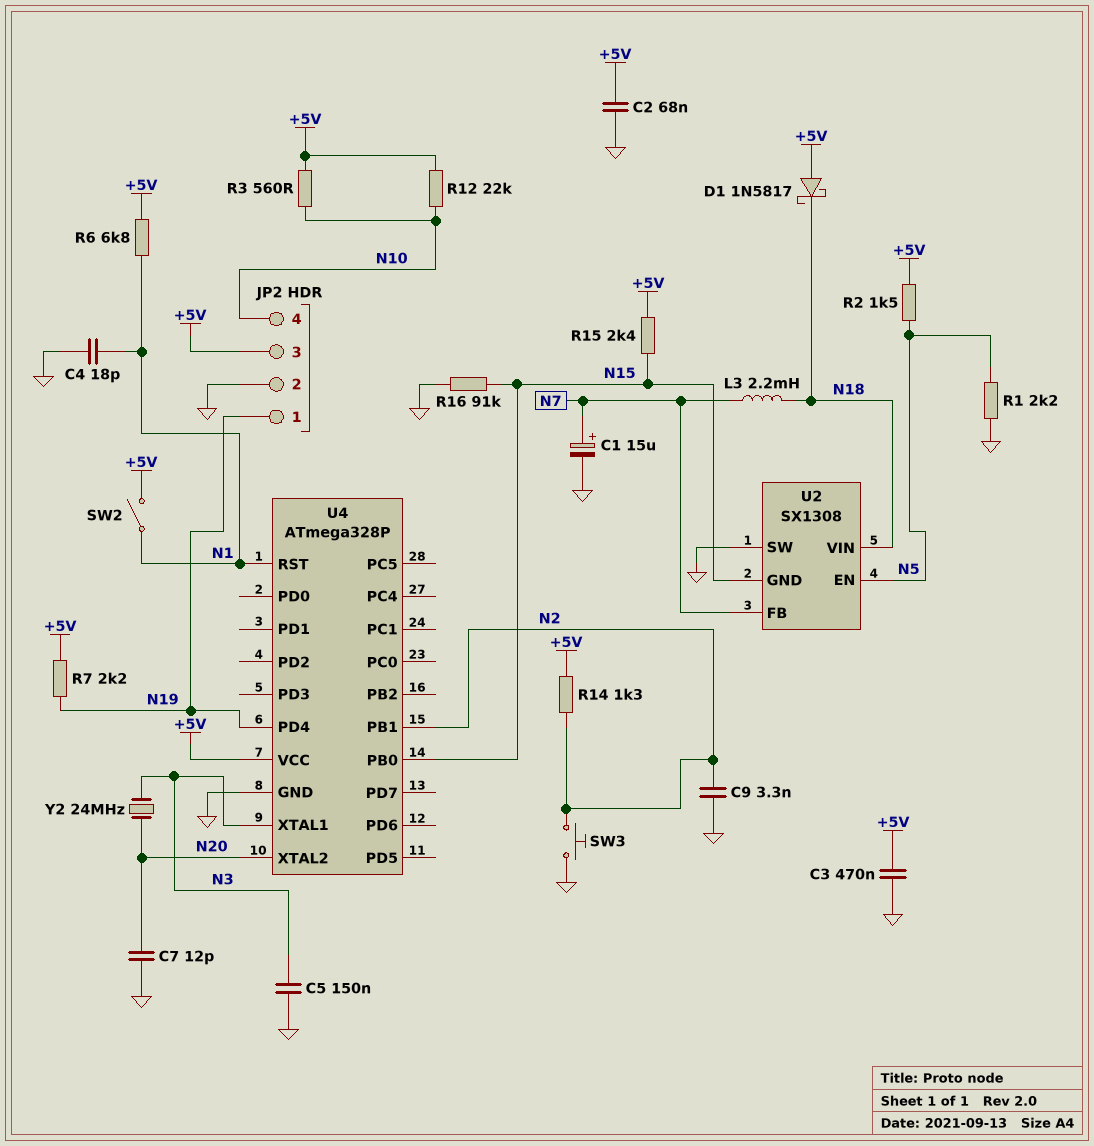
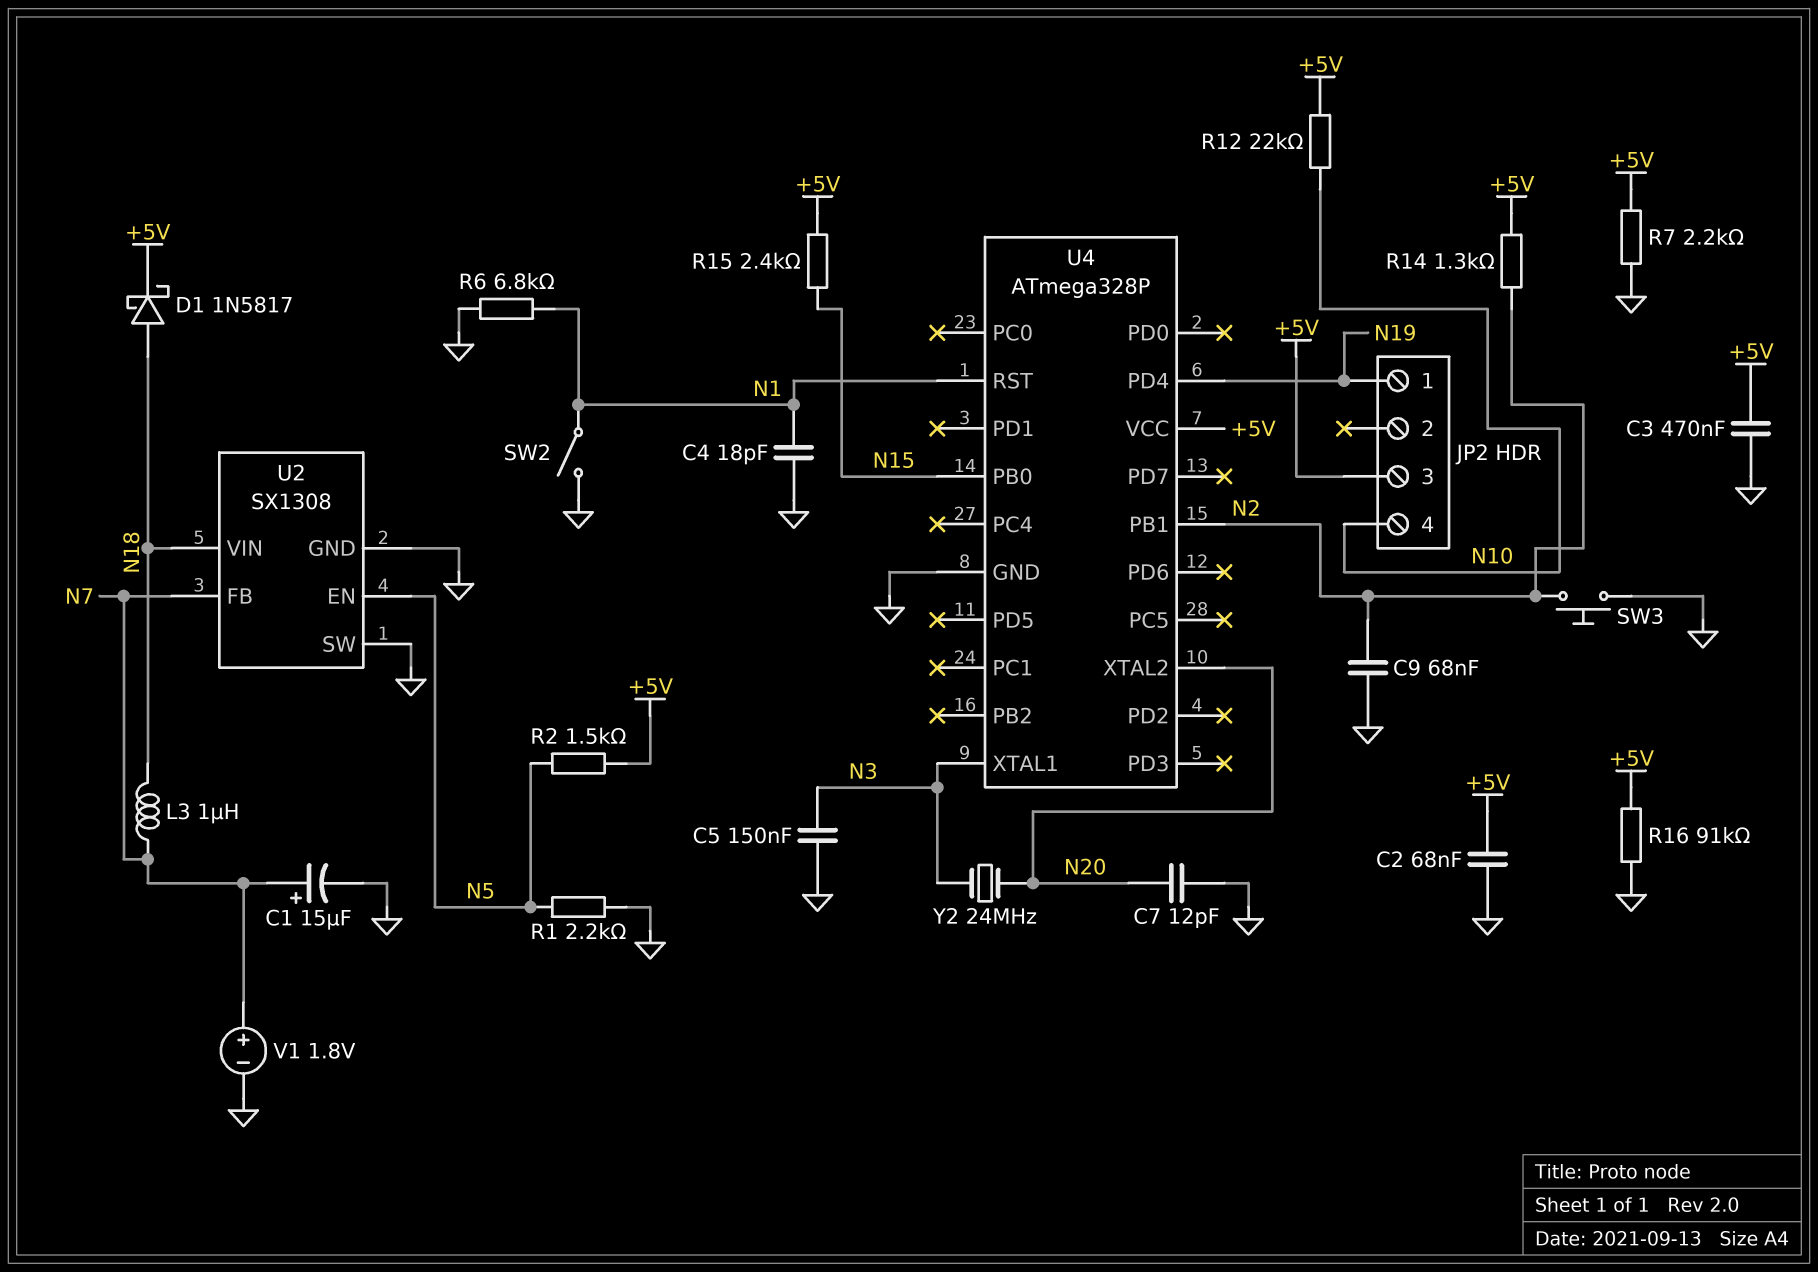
C9: 3.3nF (GND, N2) -> 68nF (GND, N2)
D1: schottky 1N5817 (A +5V, K N18) -> schottky 1N5817 (A N18, K +5V)
JP2 pin 2: GND -> none
L3: 2.2mH (N7, N18) -> 1uH (N7, N18)
R3: 560 (+5V, N10) -> none
R6: 6.8k (+5V, N1) -> 6.8k (GND, N1)
R7: 2.2k (+5V, N19) -> 2.2k (+5V, GND)
R16: 91k (GND, N15) -> 91k (+5V, GND)
SW2: switch (+5V, N1) -> switch (GND, N1)
U2 pin GND: N15 -> GND
V1: none -> 1.8V (plus N7, minus GND)

